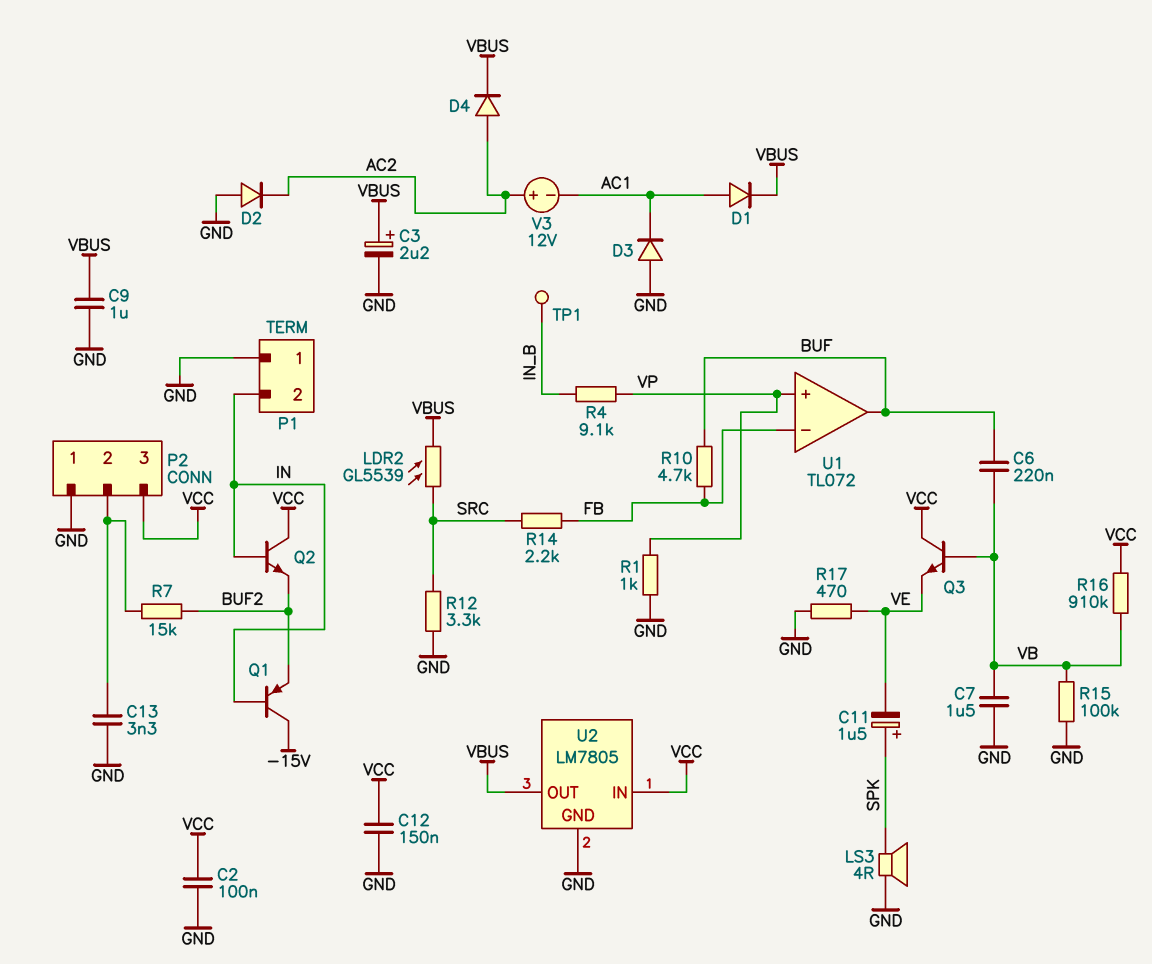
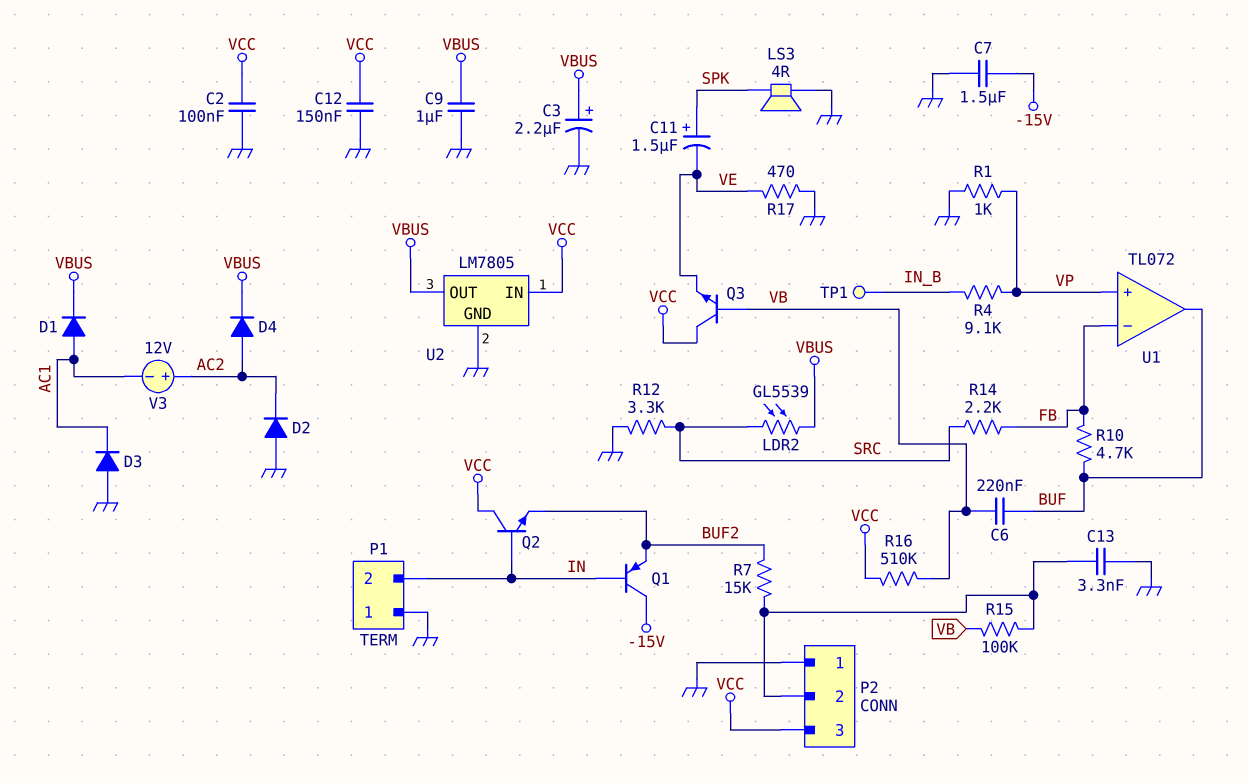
C7: 1.5uF (GND, VB) -> 1.5uF (-15V, GND)
R15: 100k (GND, VB) -> 100k (P2/2, VB)
R16: 910k (VB, VCC) -> 510k (VB, VCC)

